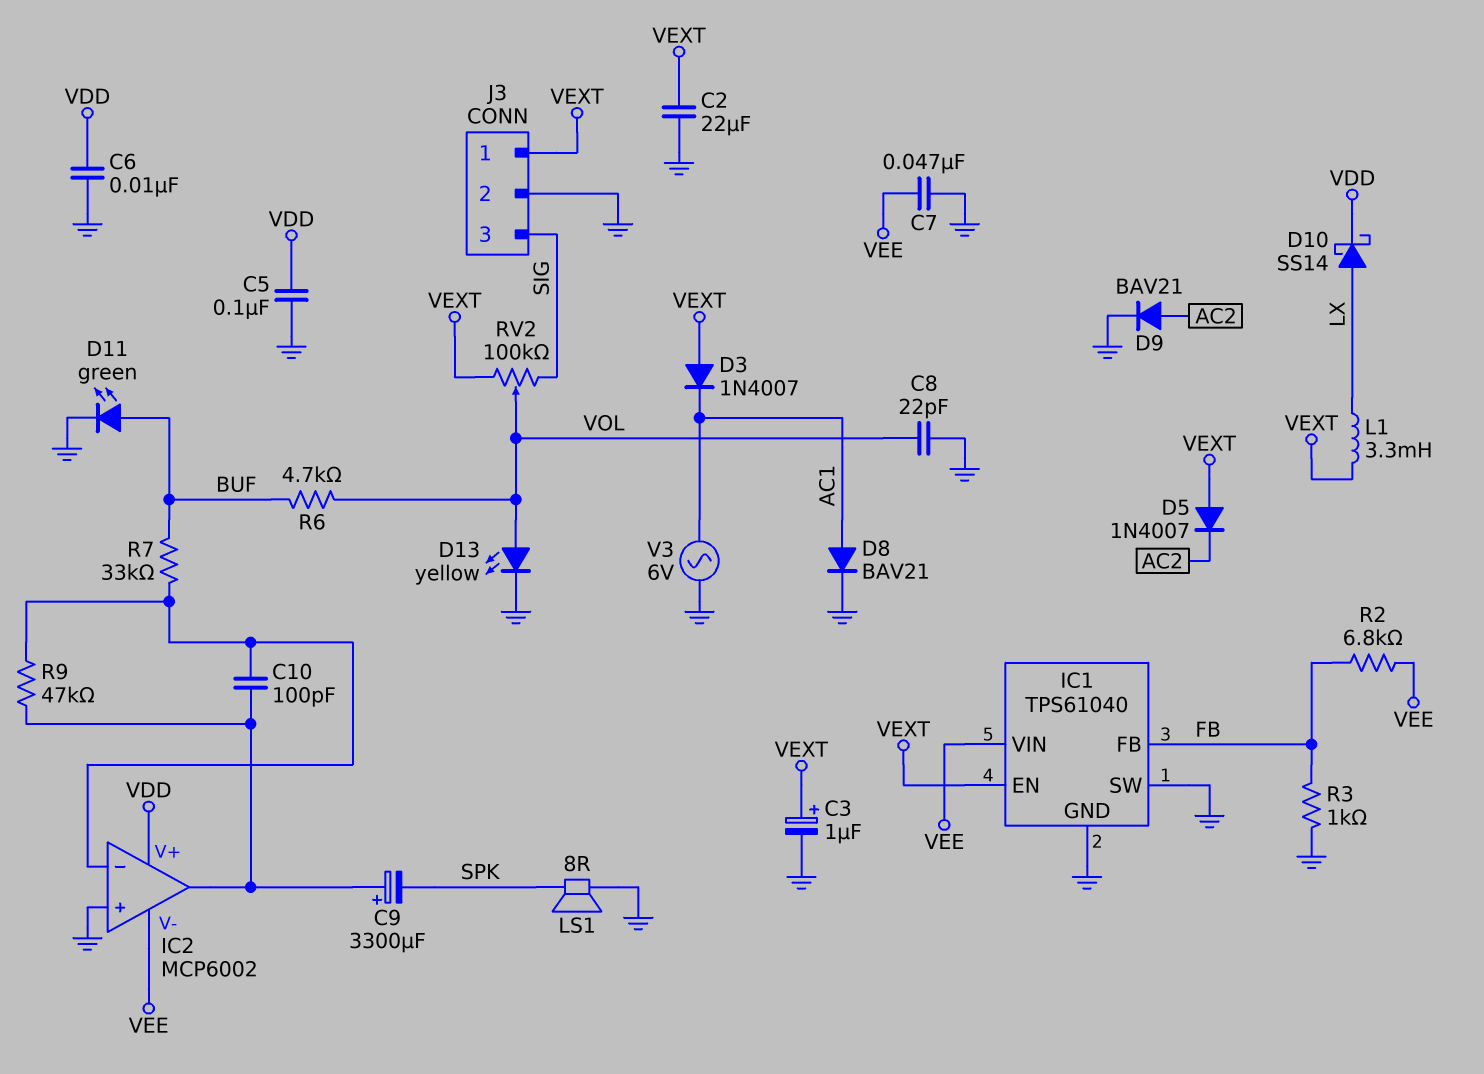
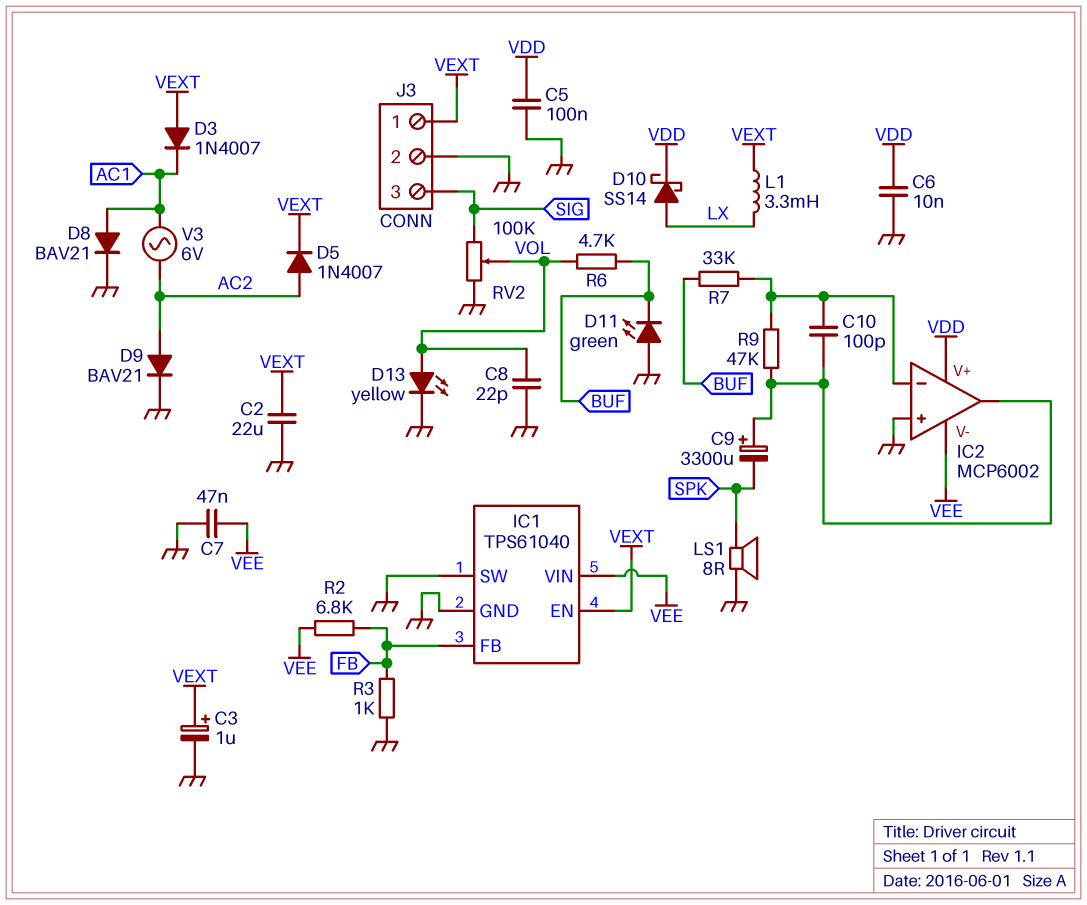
D5: diode 1N4007 (A VEXT, K AC2) -> diode 1N4007 (A AC2, K VEXT)
D11: LED green (A BUF, K GND) -> LED green (A GND, K BUF)
RV2: 100k (SIG, VEXT, wiper VOL) -> 100k (GND, SIG, wiper VOL)
V3: AC 6V (AC1, GND) -> AC 6V (AC1, AC2)

